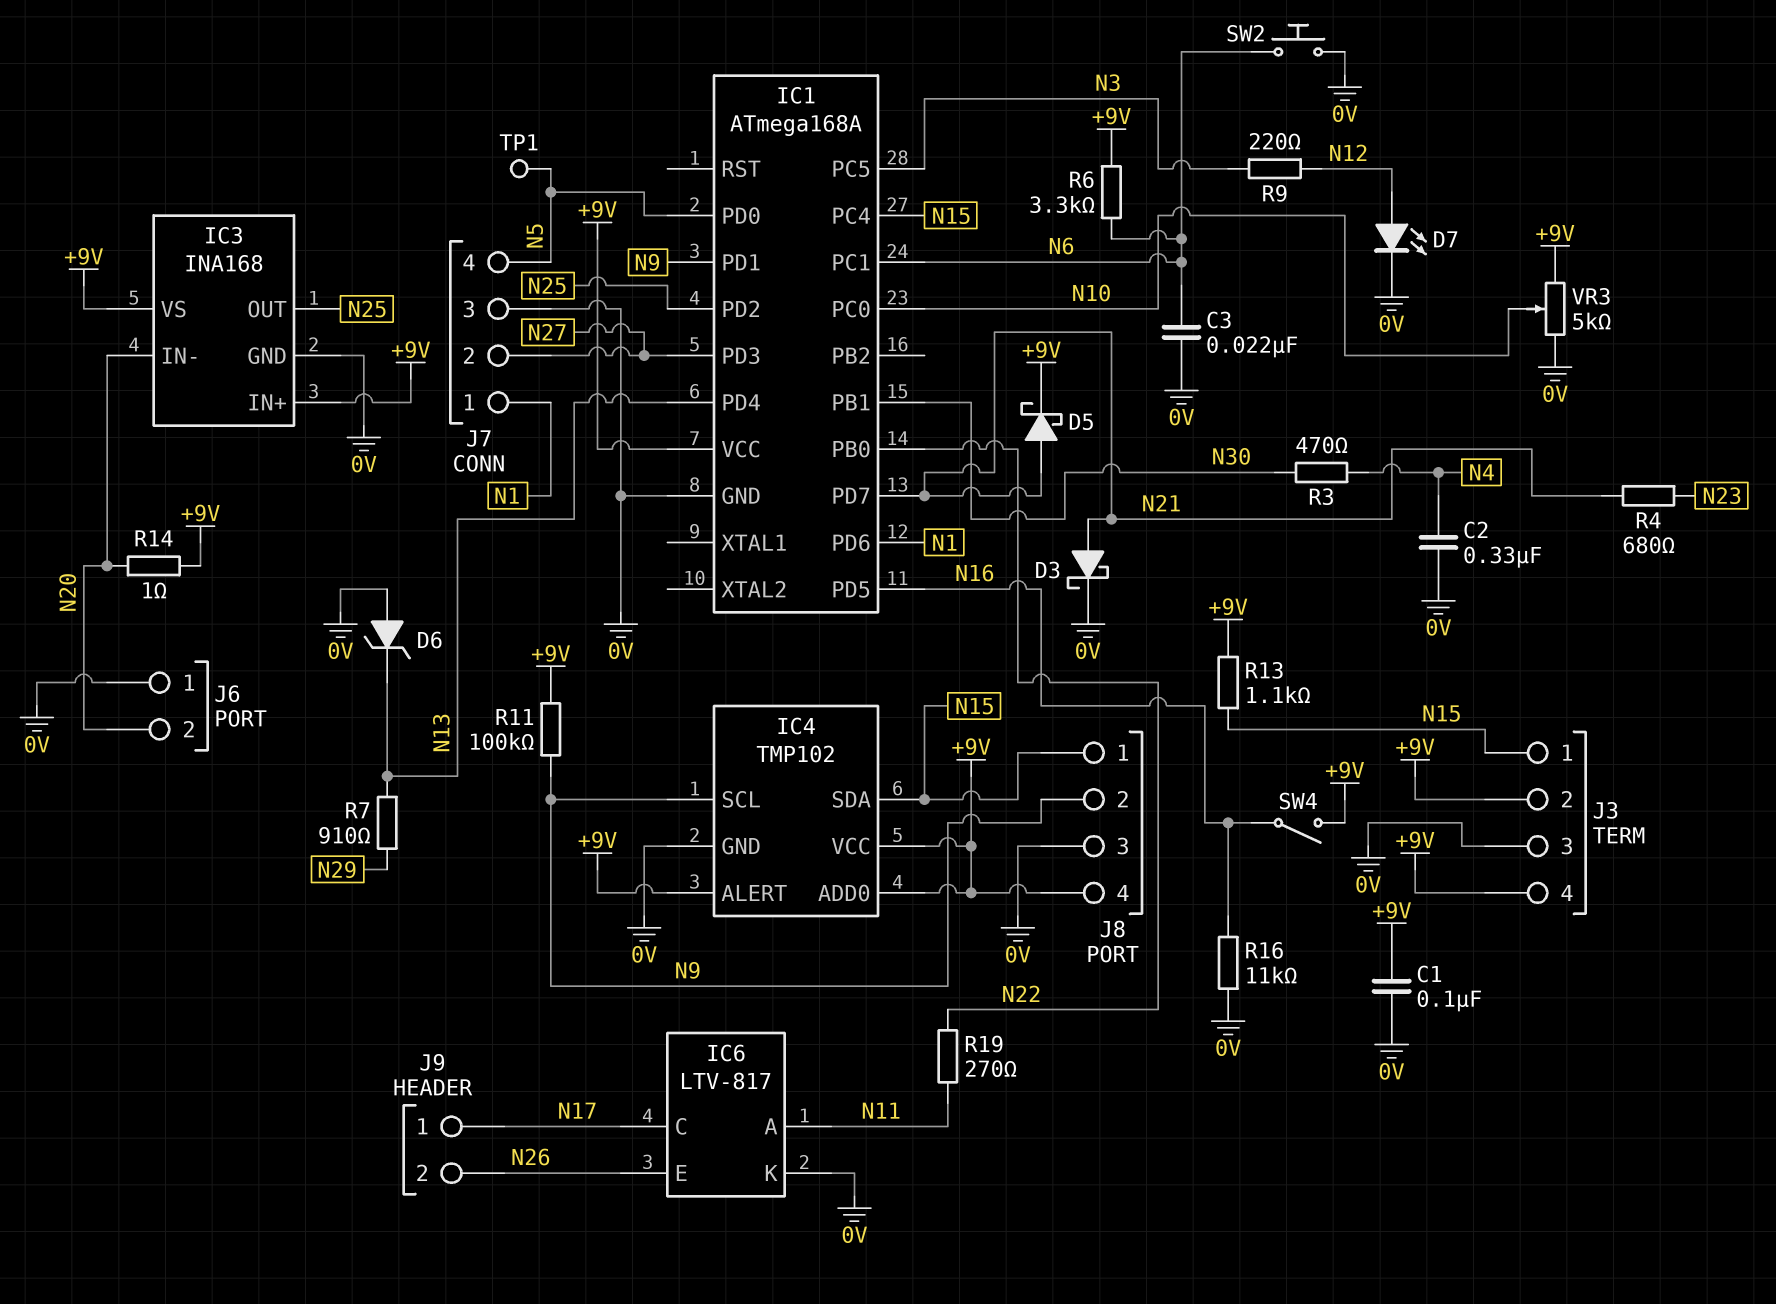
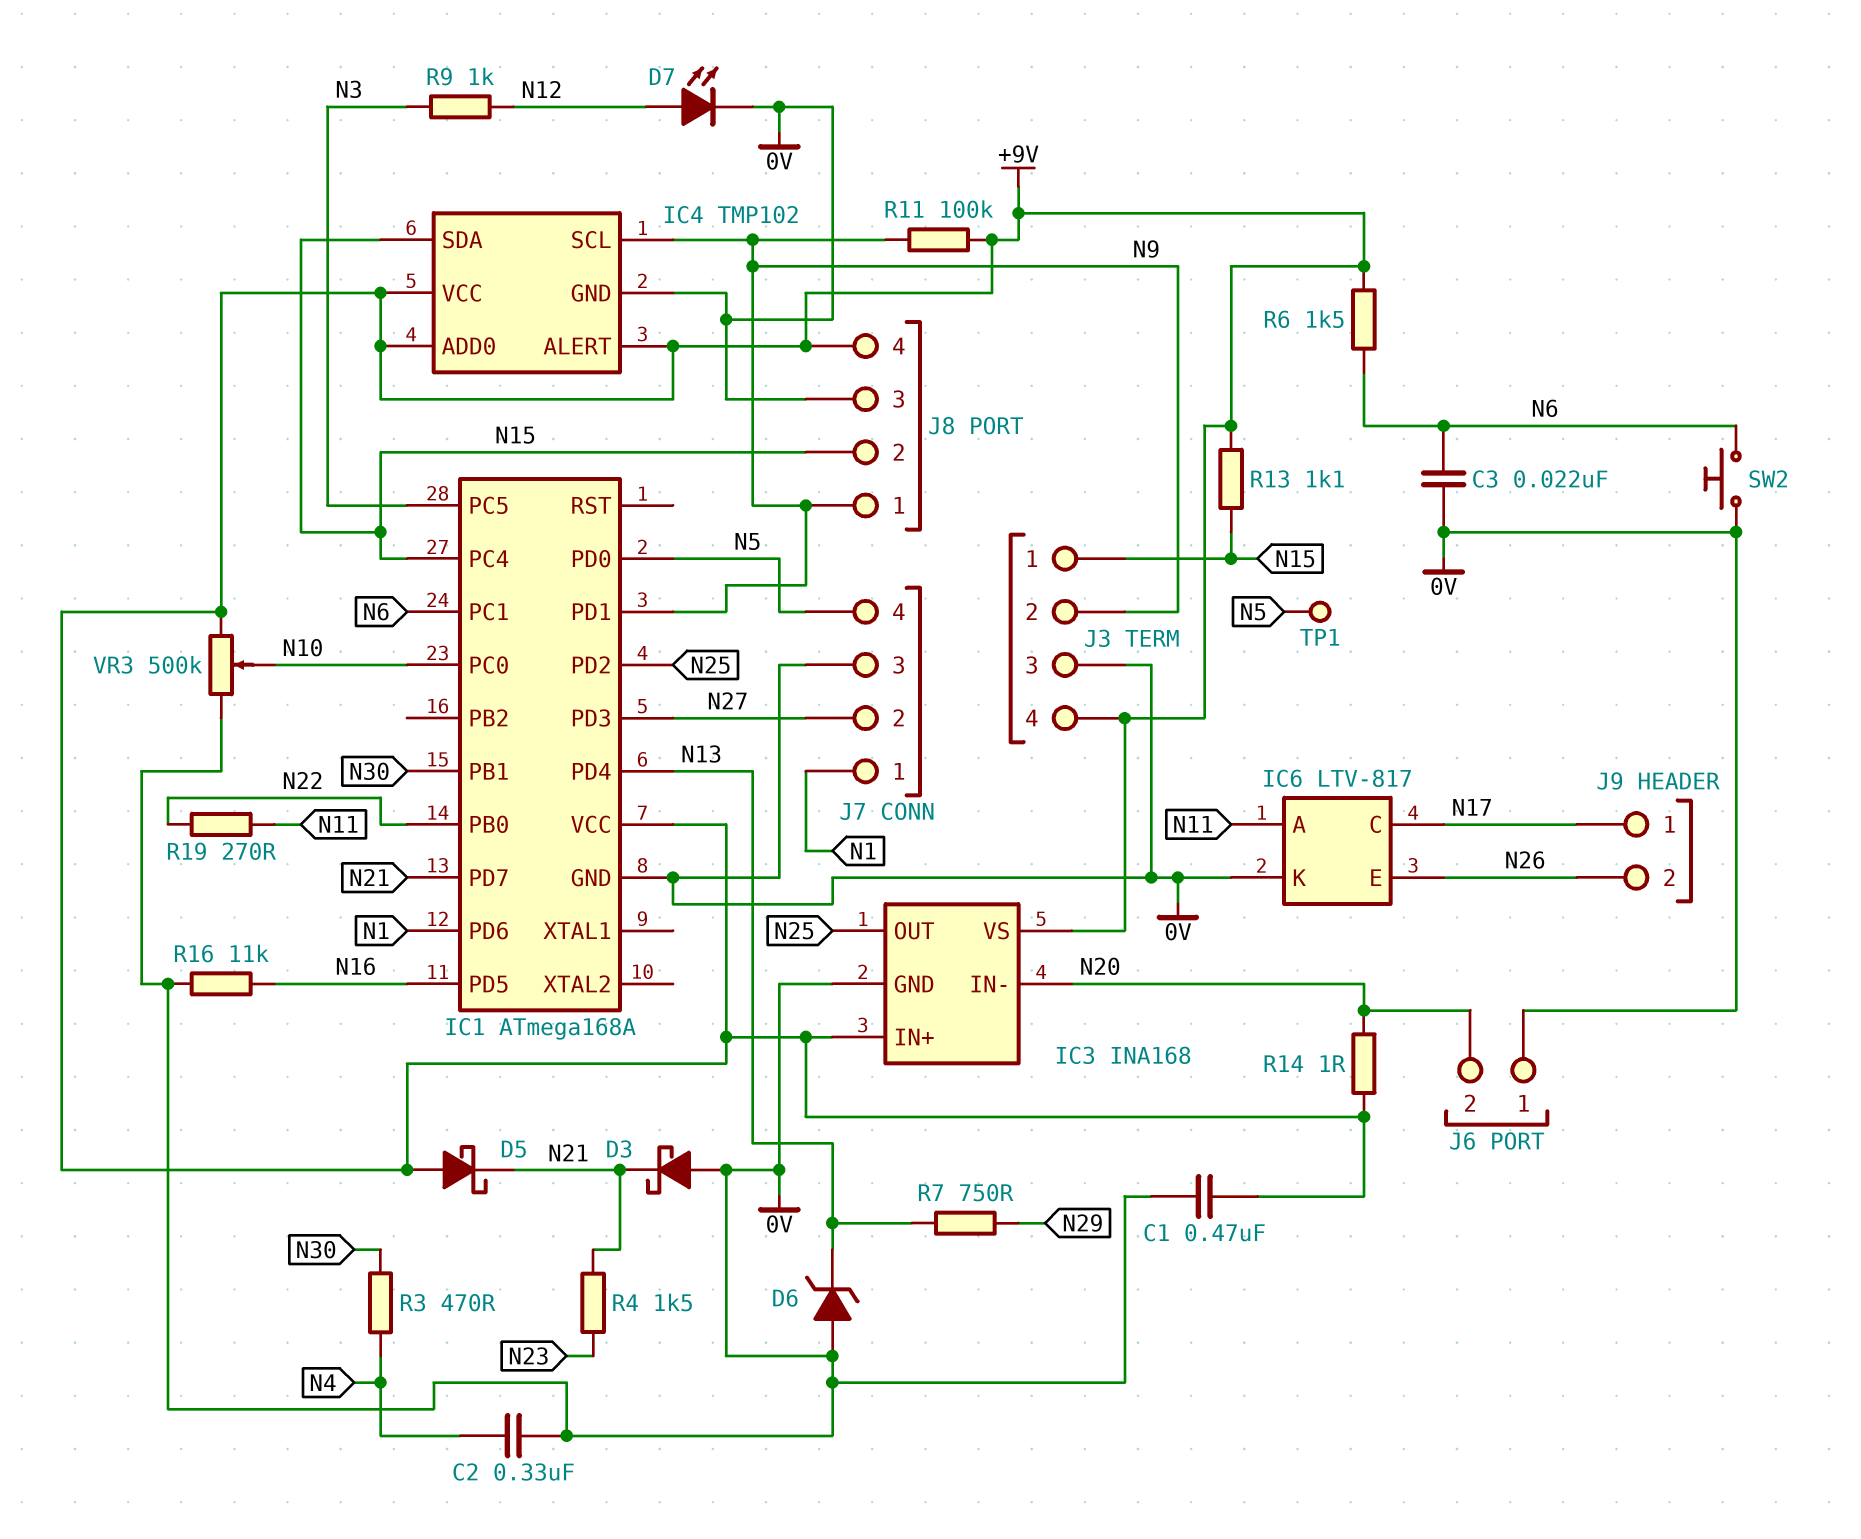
C1: 100nF (+9V, 0V) -> 470nF (+9V, 0V)
D3: schottky (A N21, K 0V) -> schottky (A 0V, K N21)
D5: schottky (A N21, K +9V) -> schottky (A +9V, K N21)
J3 pin 2: +9V -> N9
J8 pin 1: N15 -> N9
J8 pin 2: N9 -> N15
R4: 680 (N21, N23) -> 1.5k (N21, N23)
R6: 3.3k (+9V, N6) -> 1.5k (+9V, N6)
R7: 910 (N13, N29) -> 750 (N13, N29)
R9: 220 (N3, N12) -> 1k (N3, N12)
SW4: switch (+9V, N16) -> none
VR3: 5k (+9V, 0V, wiper N10) -> 500k (+9V, 0V, wiper N10)

